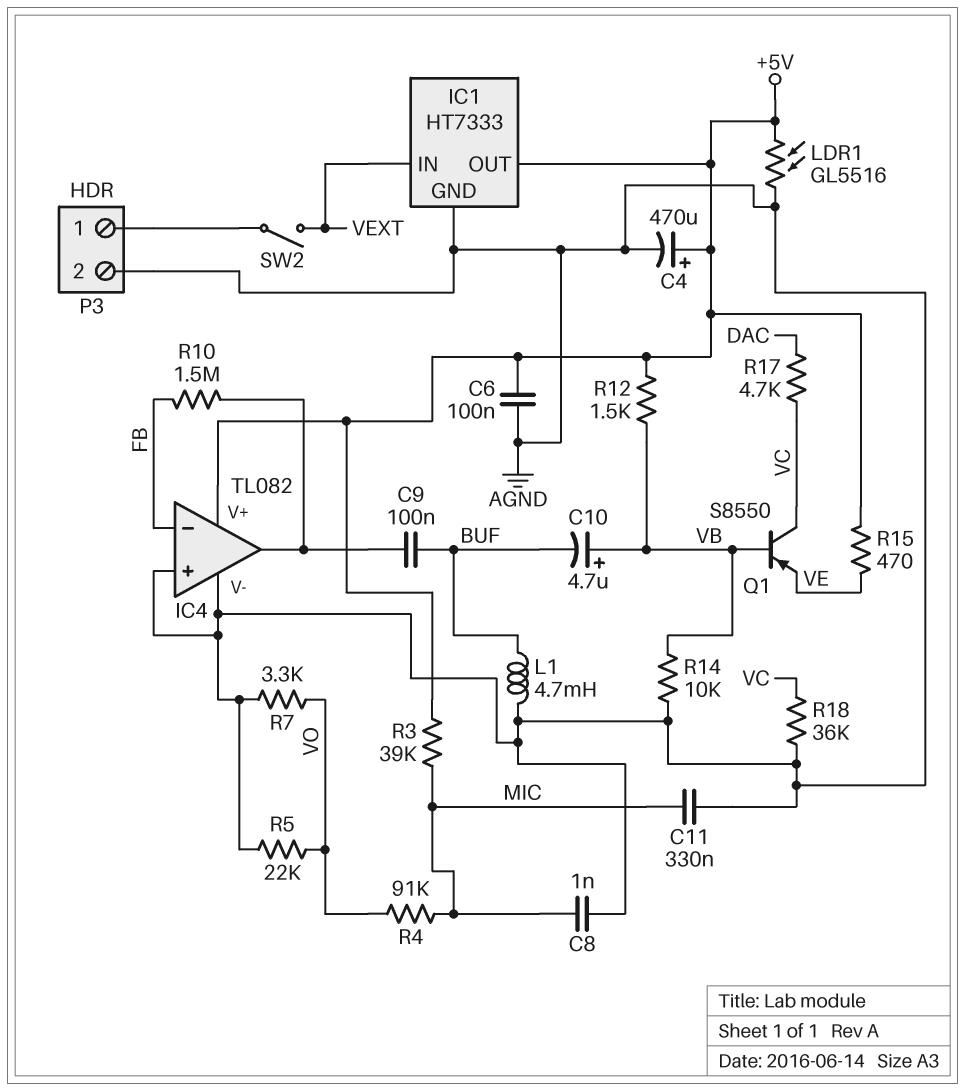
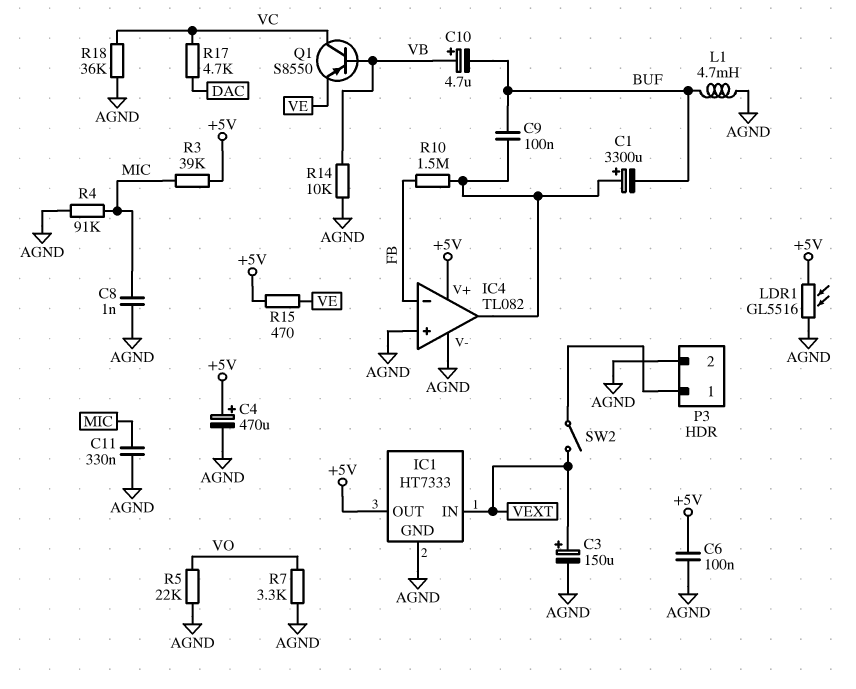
C1: none -> 3300uF (plus IC4/out, minus BUF)
C3: none -> 150uF (plus VEXT, minus AGND)
R4: 91k (MIC, VO) -> 91k (AGND, MIC)
R12: 1.5k (+5V, VB) -> none

